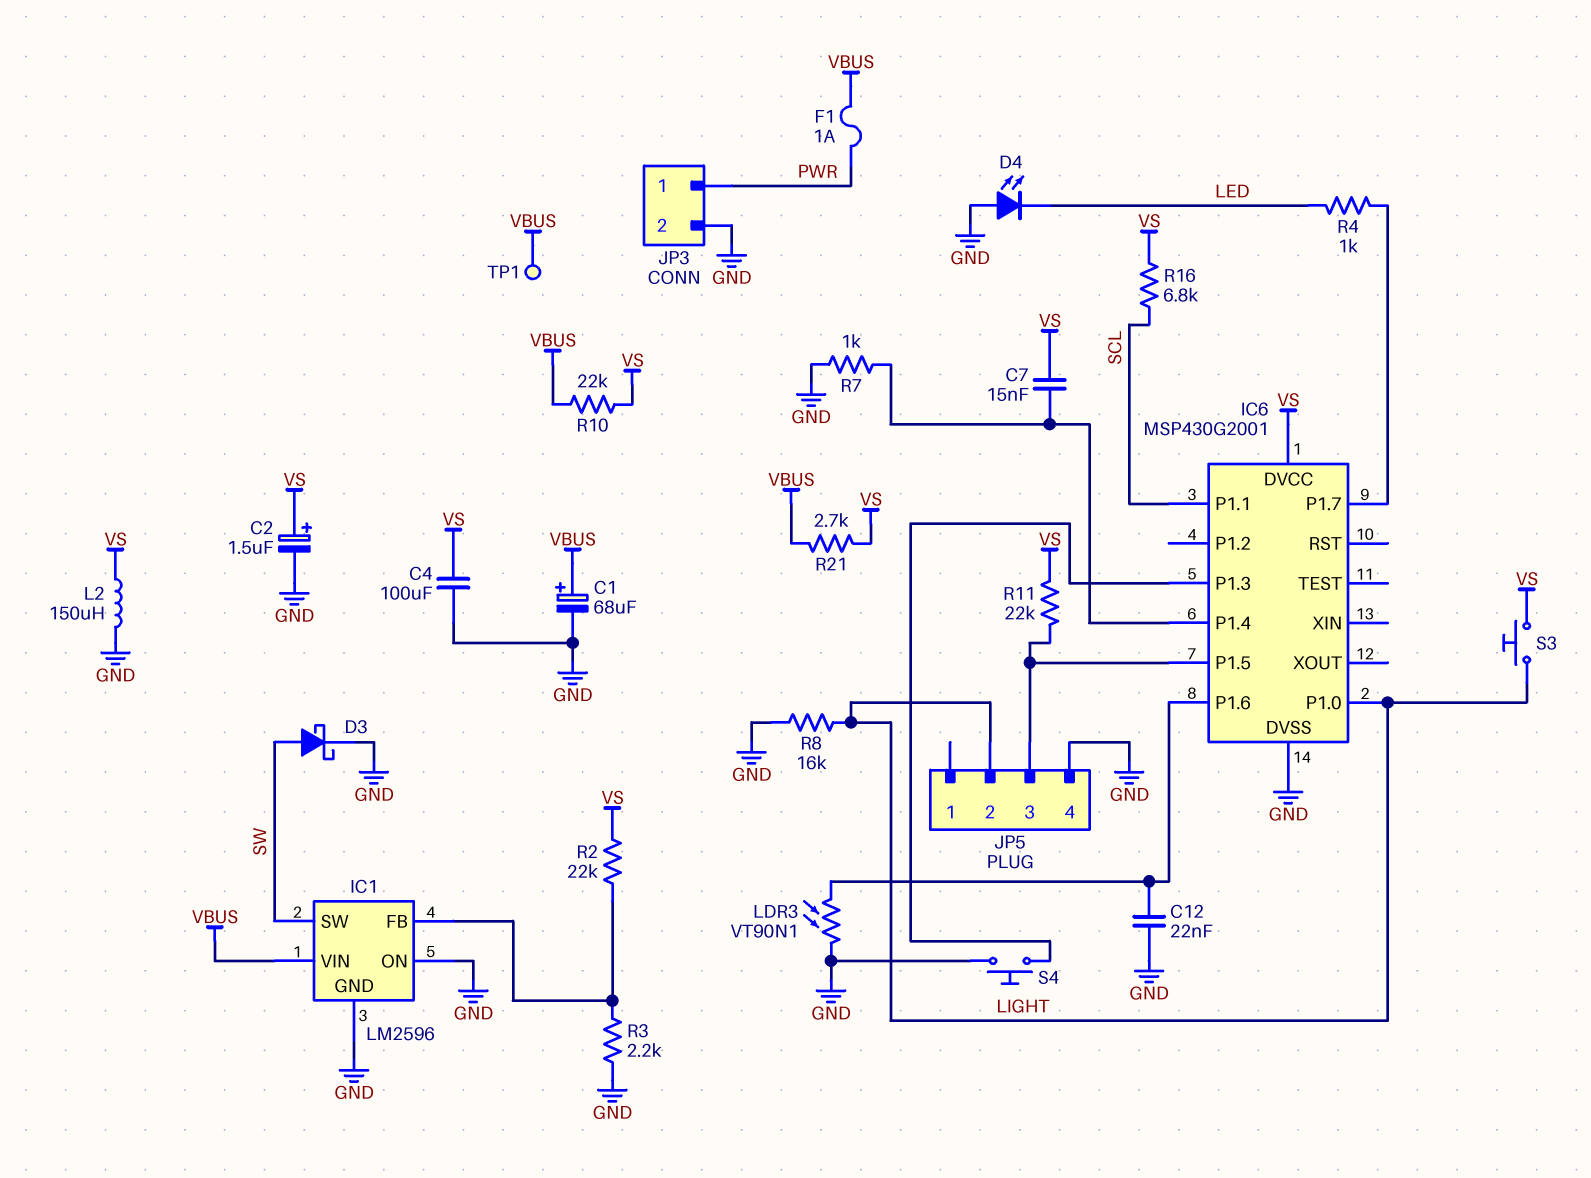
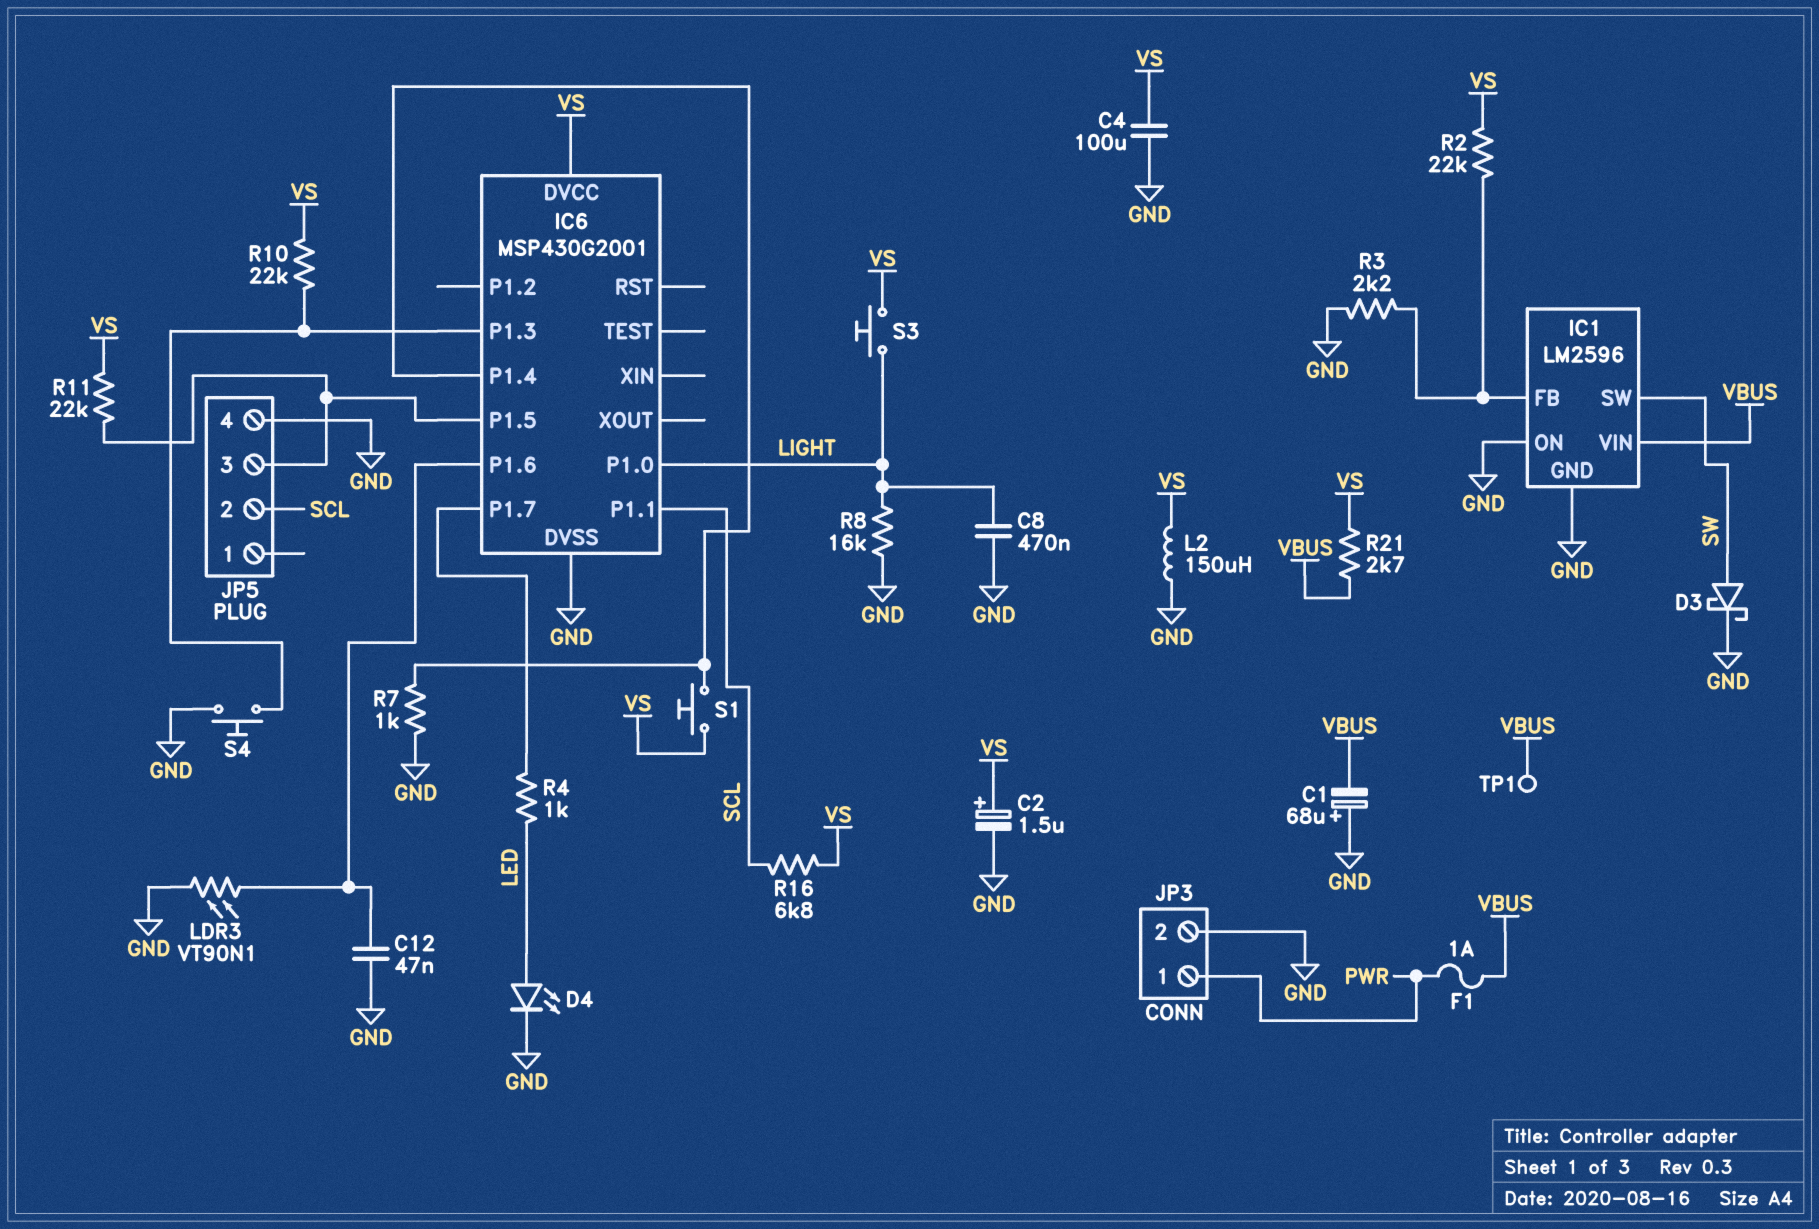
C1: 68uF (plus VBUS, minus GND) -> 68uF (plus GND, minus VBUS)
C7: 15nF (IC6/P1.4, VS) -> none
C8: none -> 470nF (GND, LIGHT)
C12: 22nF (GND, IC6/P1.6) -> 47nF (GND, IC6/P1.6)
D4: LED (A GND, K LED) -> LED (A LED, K GND)
JP5 pin 2: LIGHT -> SCL
R10: 22k (VBUS, VS) -> 22k (IC6/P1.3, VS)
S1: none -> button (IC6/P1.4, VS)

